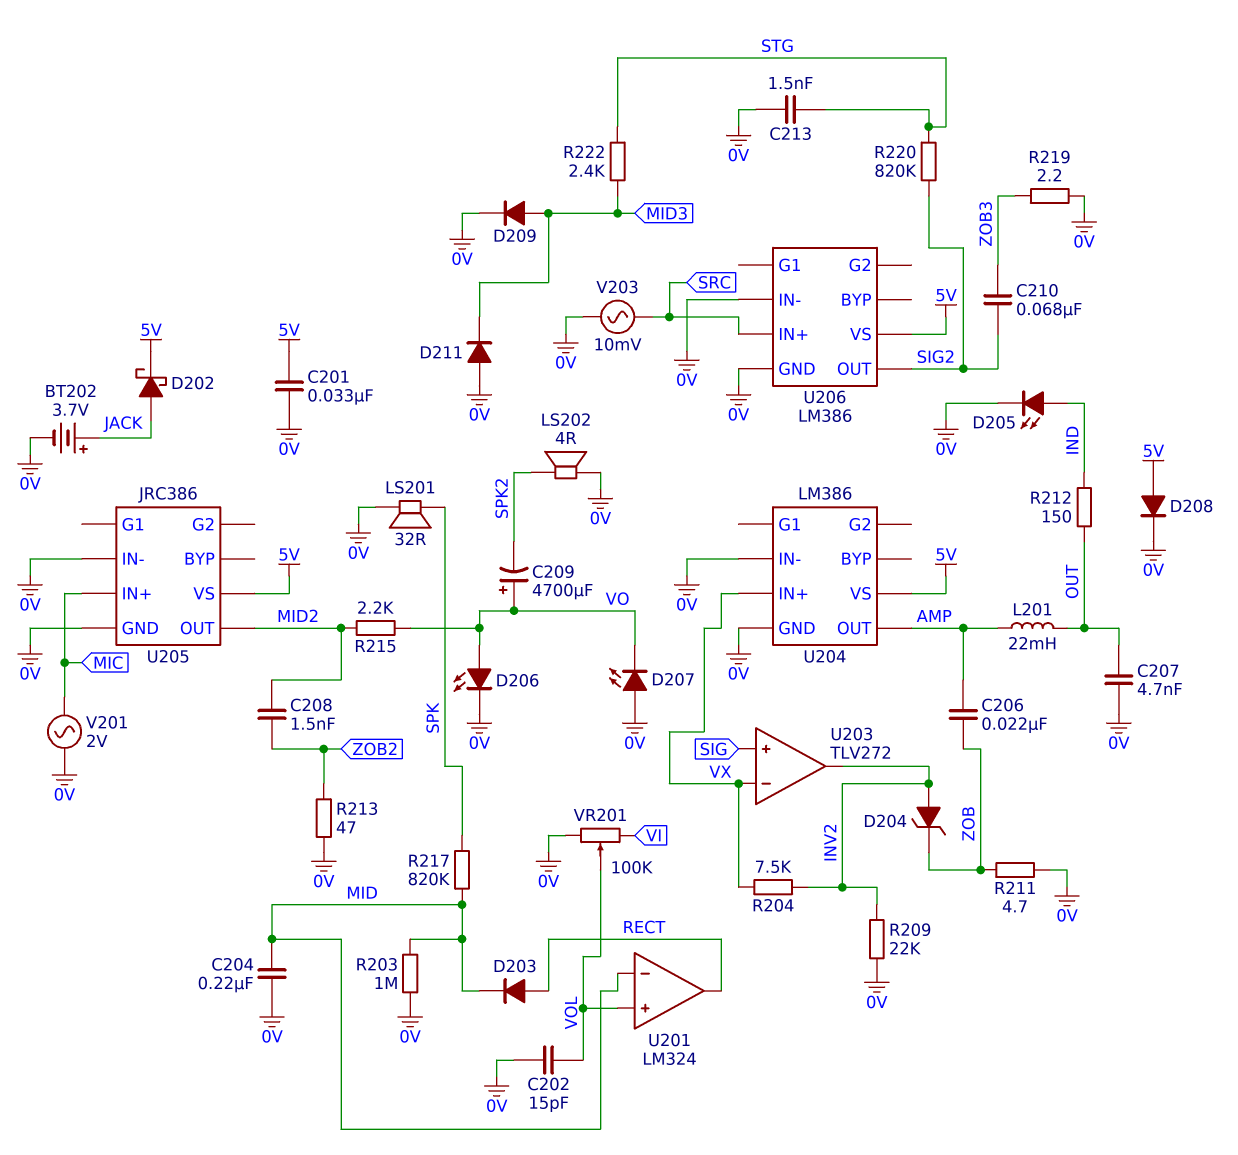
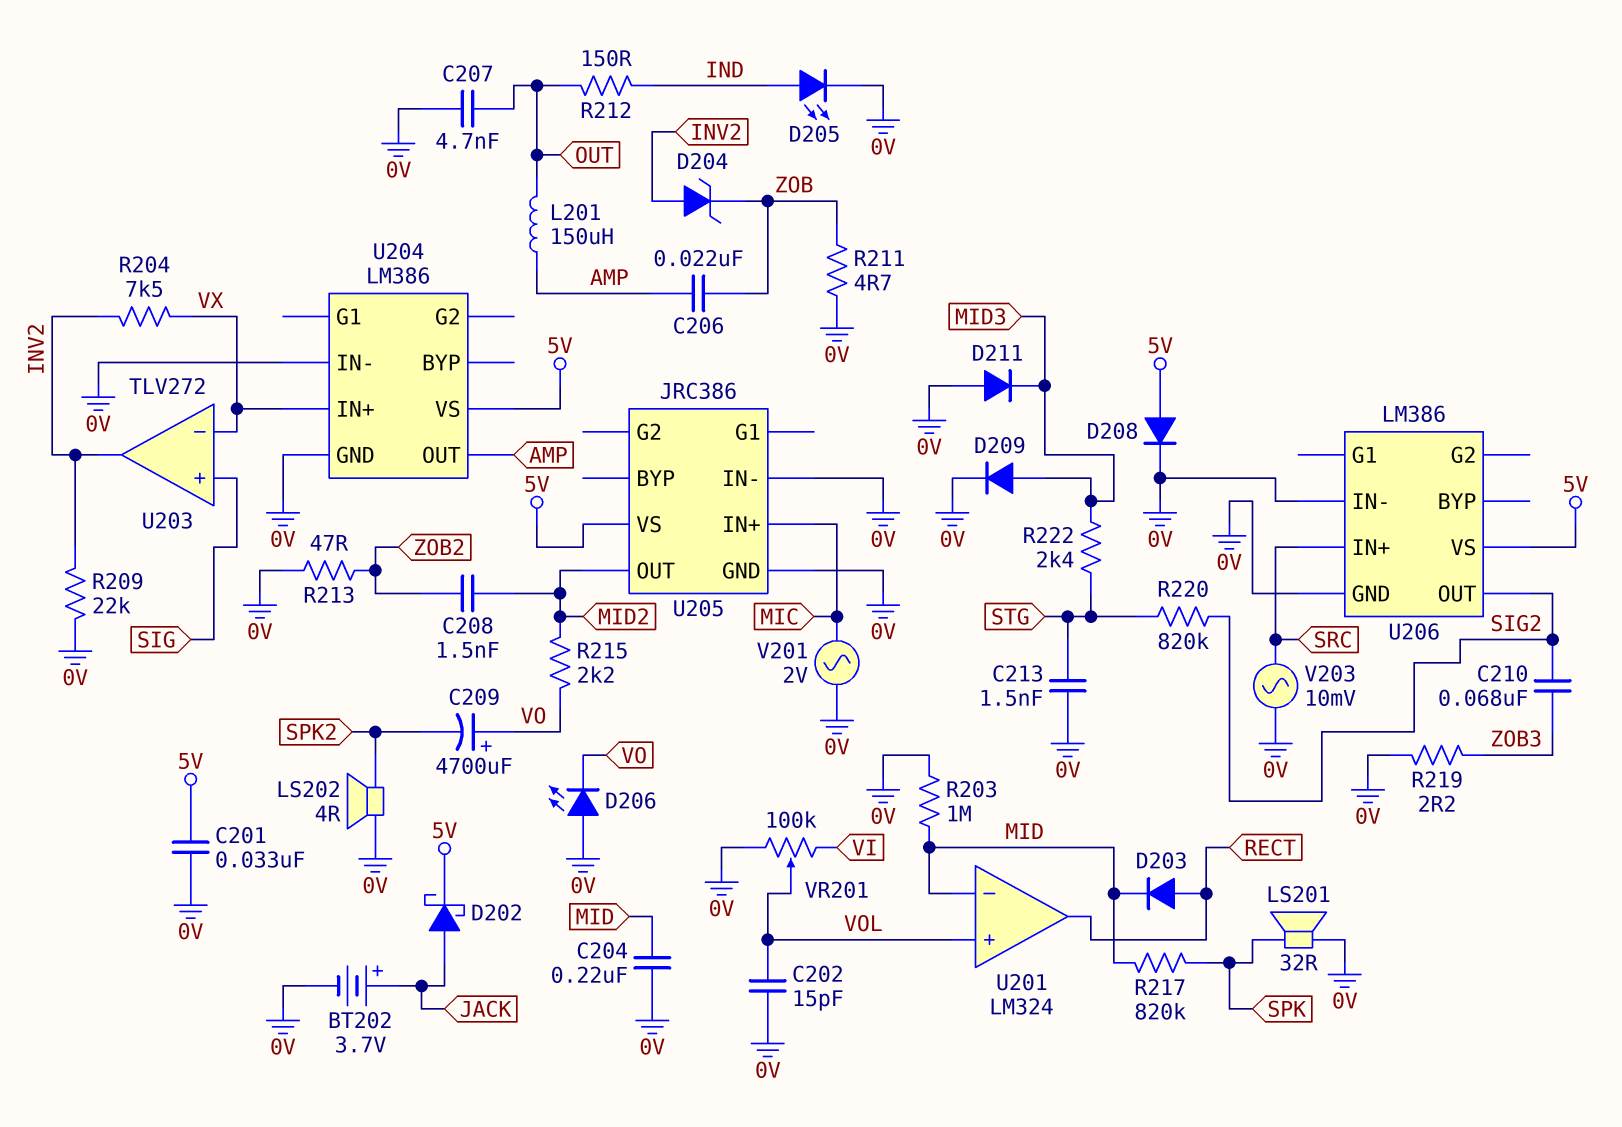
D206: LED (A VO, K 0V) -> LED (A 0V, K VO)
D207: LED (A 0V, K VO) -> none
L201: 22mH (AMP, OUT) -> 150uH (AMP, OUT)

